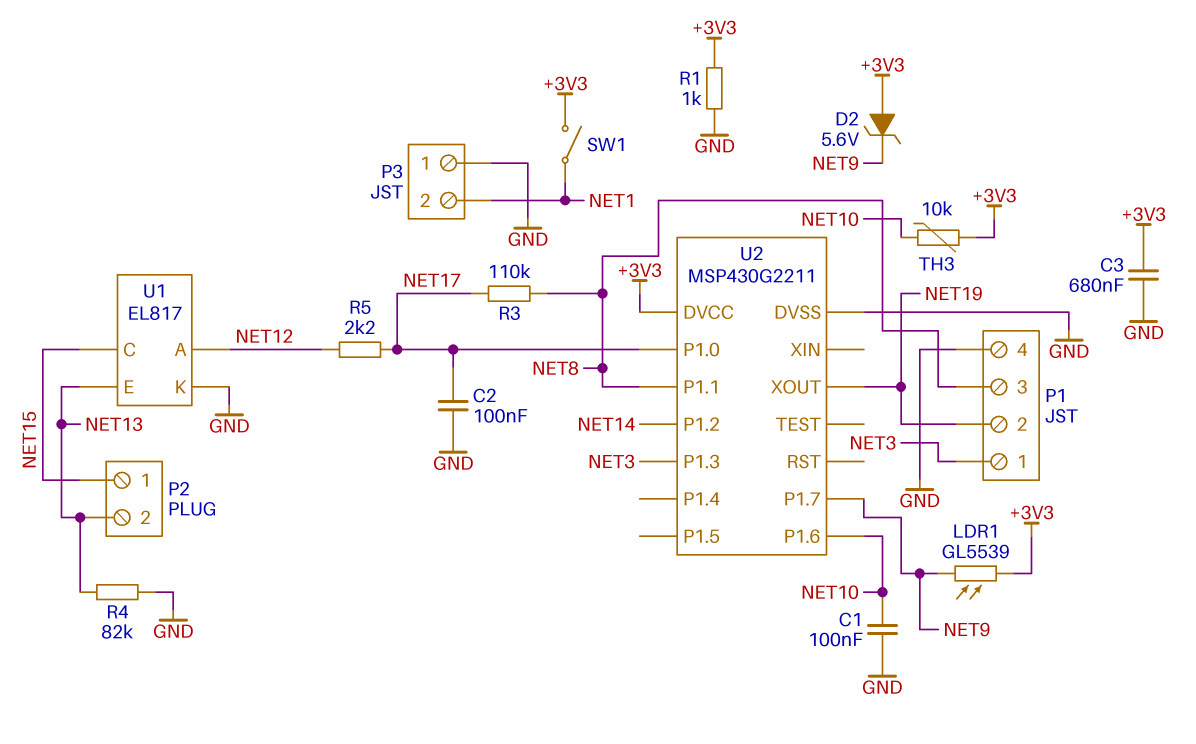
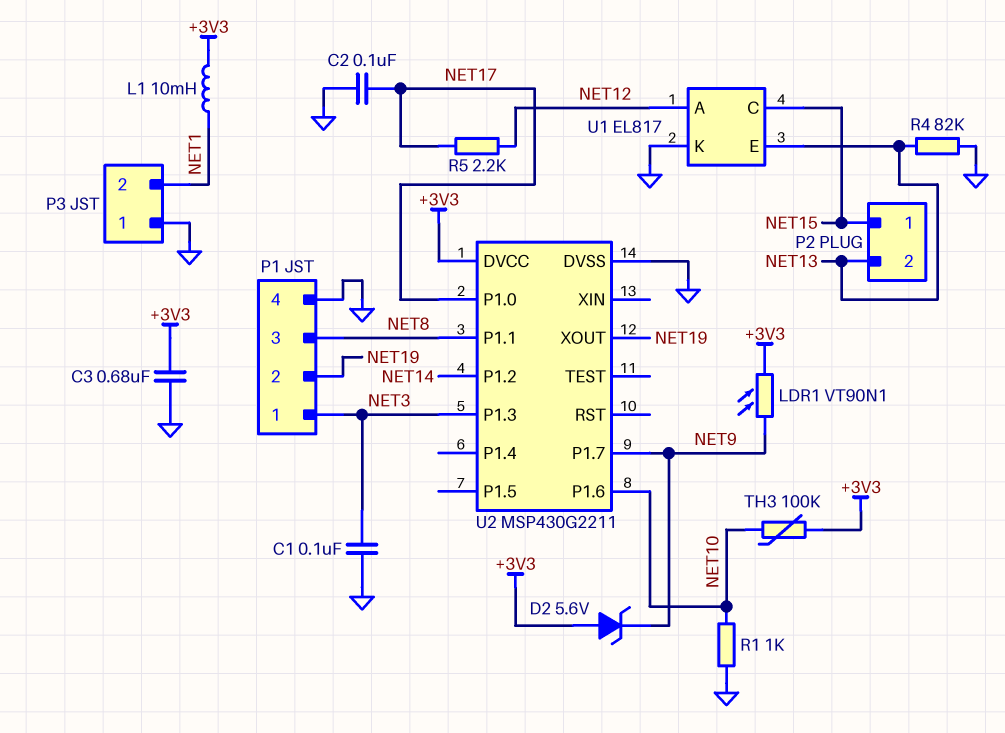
C1: 100nF (GND, NET10) -> 100nF (GND, NET3)
L1: none -> 10mH (+3V3, NET1)
LDR1: GL5539 (+3V3, NET9) -> VT90N1 (+3V3, NET9)
R1: 1k (+3V3, GND) -> 1k (GND, NET10)
R3: 110k (NET8, NET17) -> none
SW1: switch (+3V3, NET1) -> none
TH3: 10k (+3V3, NET10) -> 100k (+3V3, NET10)

